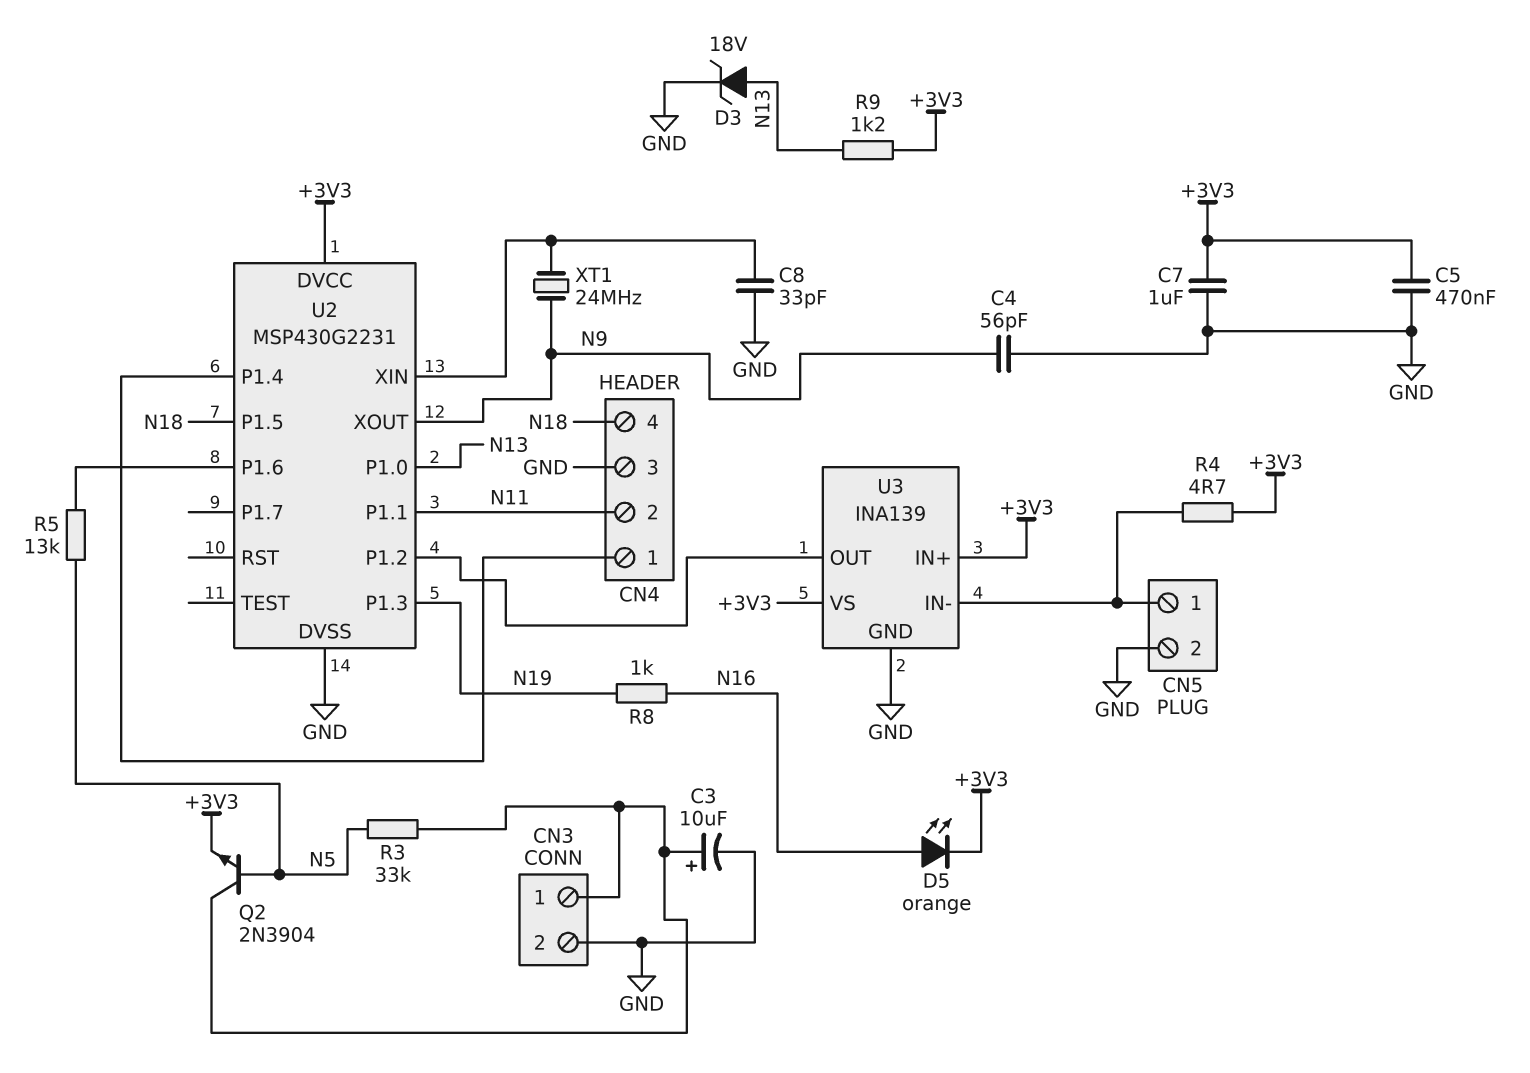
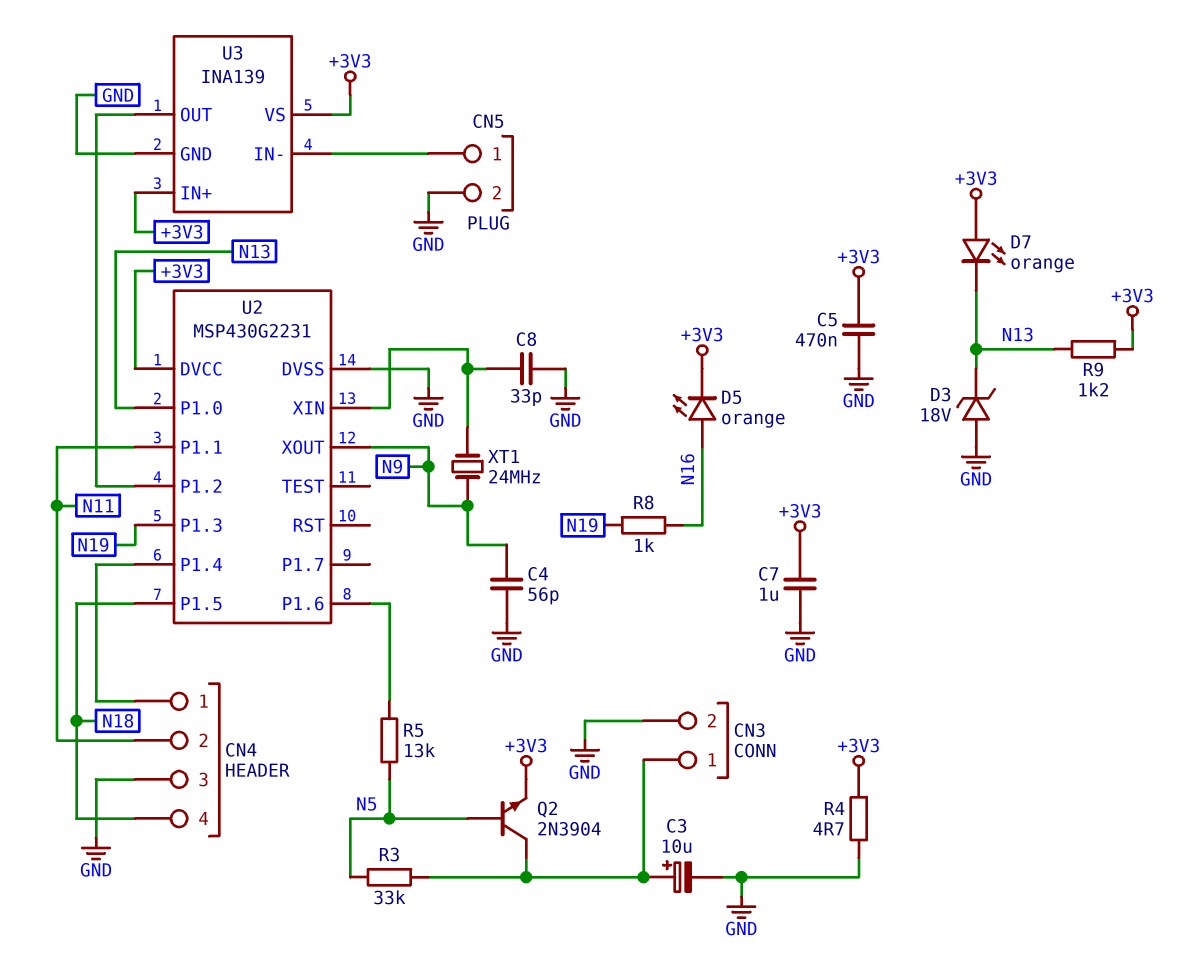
D3: zener 18V (A N13, K GND) -> zener 18V (A GND, K N13)
D7: none -> LED orange (A +3V3, K N13)
R4: 4.7 (+3V3, CN5/1) -> 4.7 (+3V3, GND)

